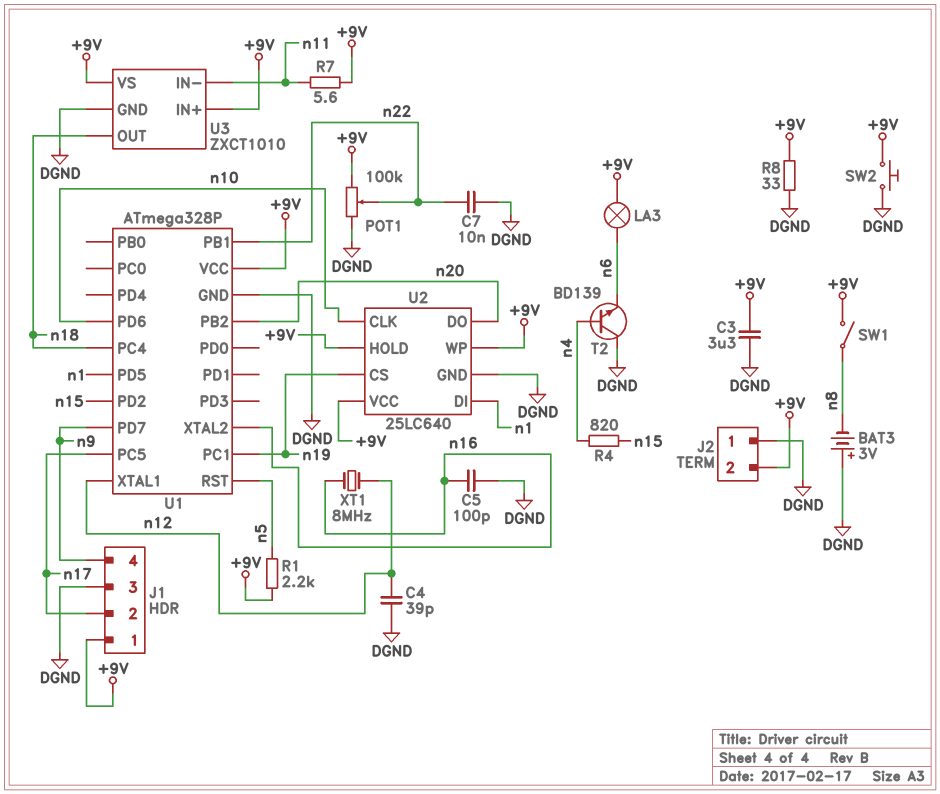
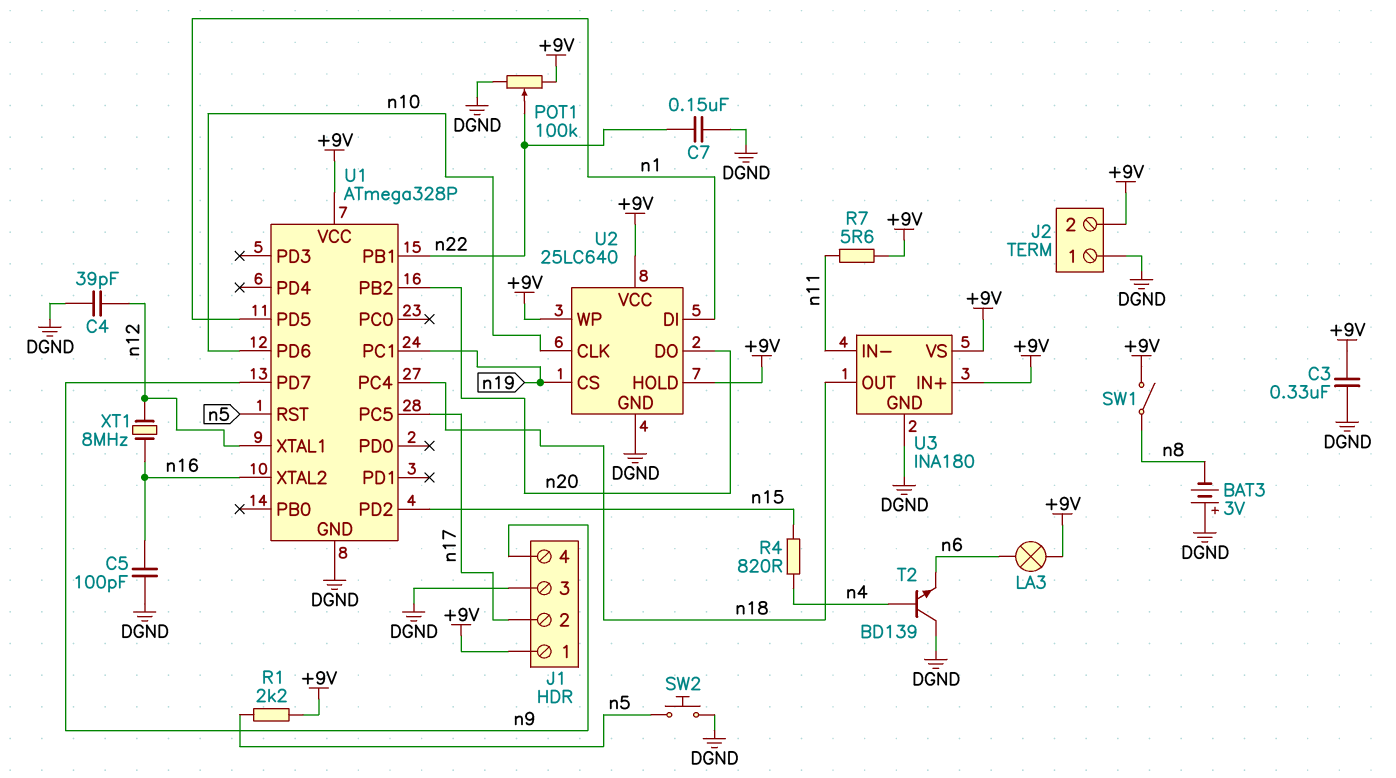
C3: 3.3uF (+9V, DGND) -> 330nF (+9V, DGND)
C7: 10nF (DGND, n22) -> 150nF (DGND, n22)
R8: 33 (+9V, DGND) -> none
SW2: button (+9V, DGND) -> button (DGND, n5)
U3: ZXCT1010 -> INA180

